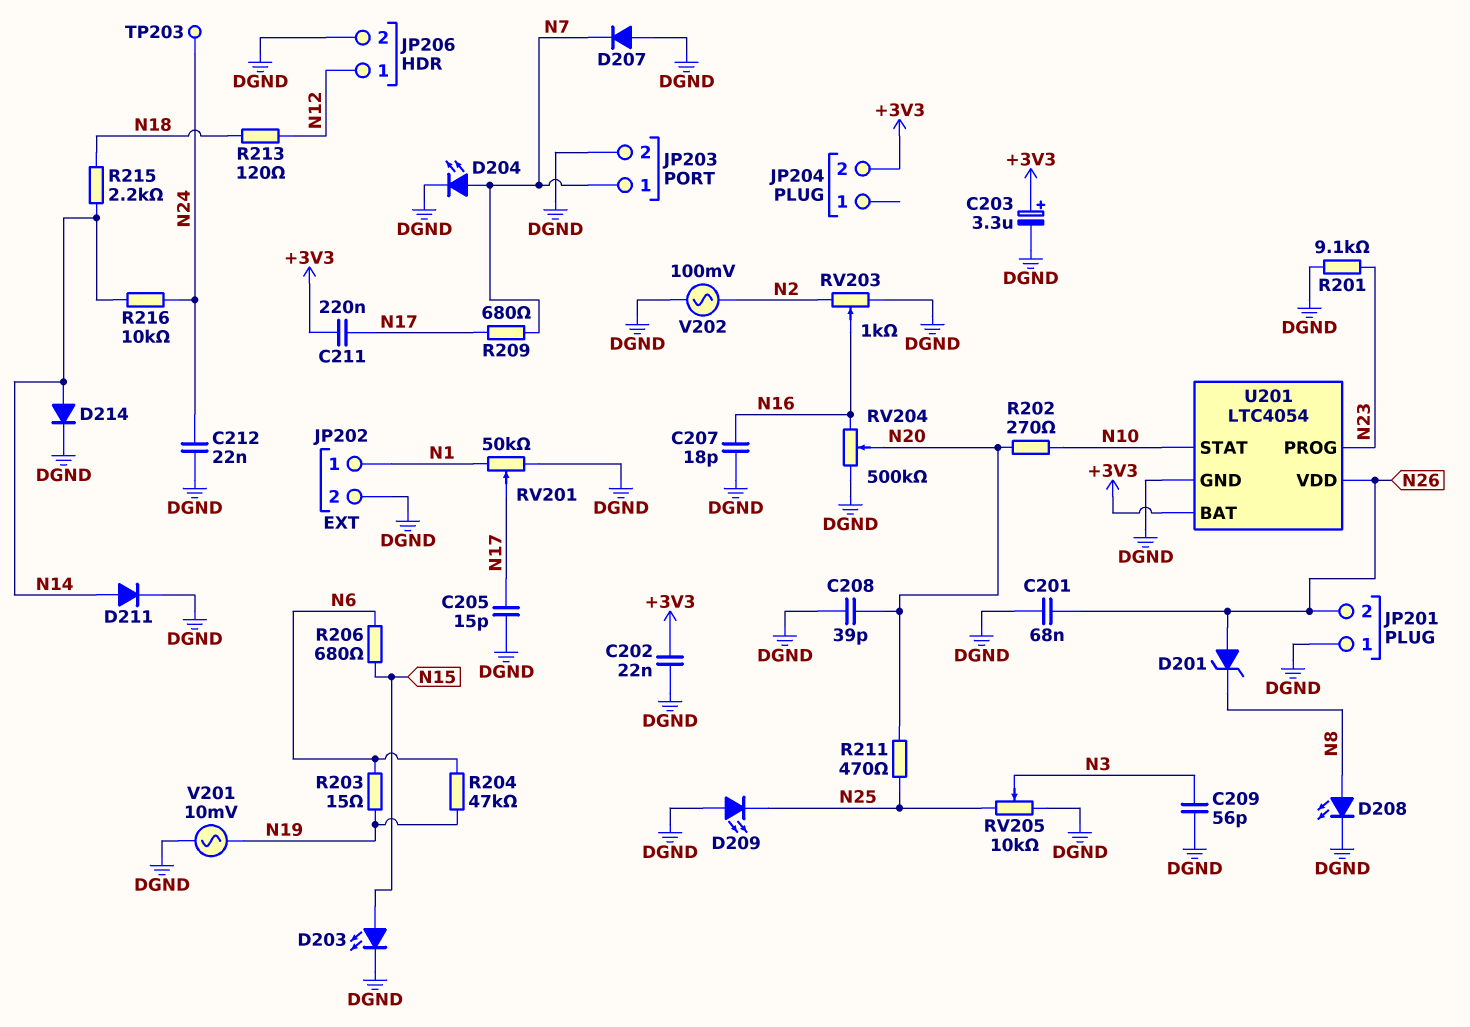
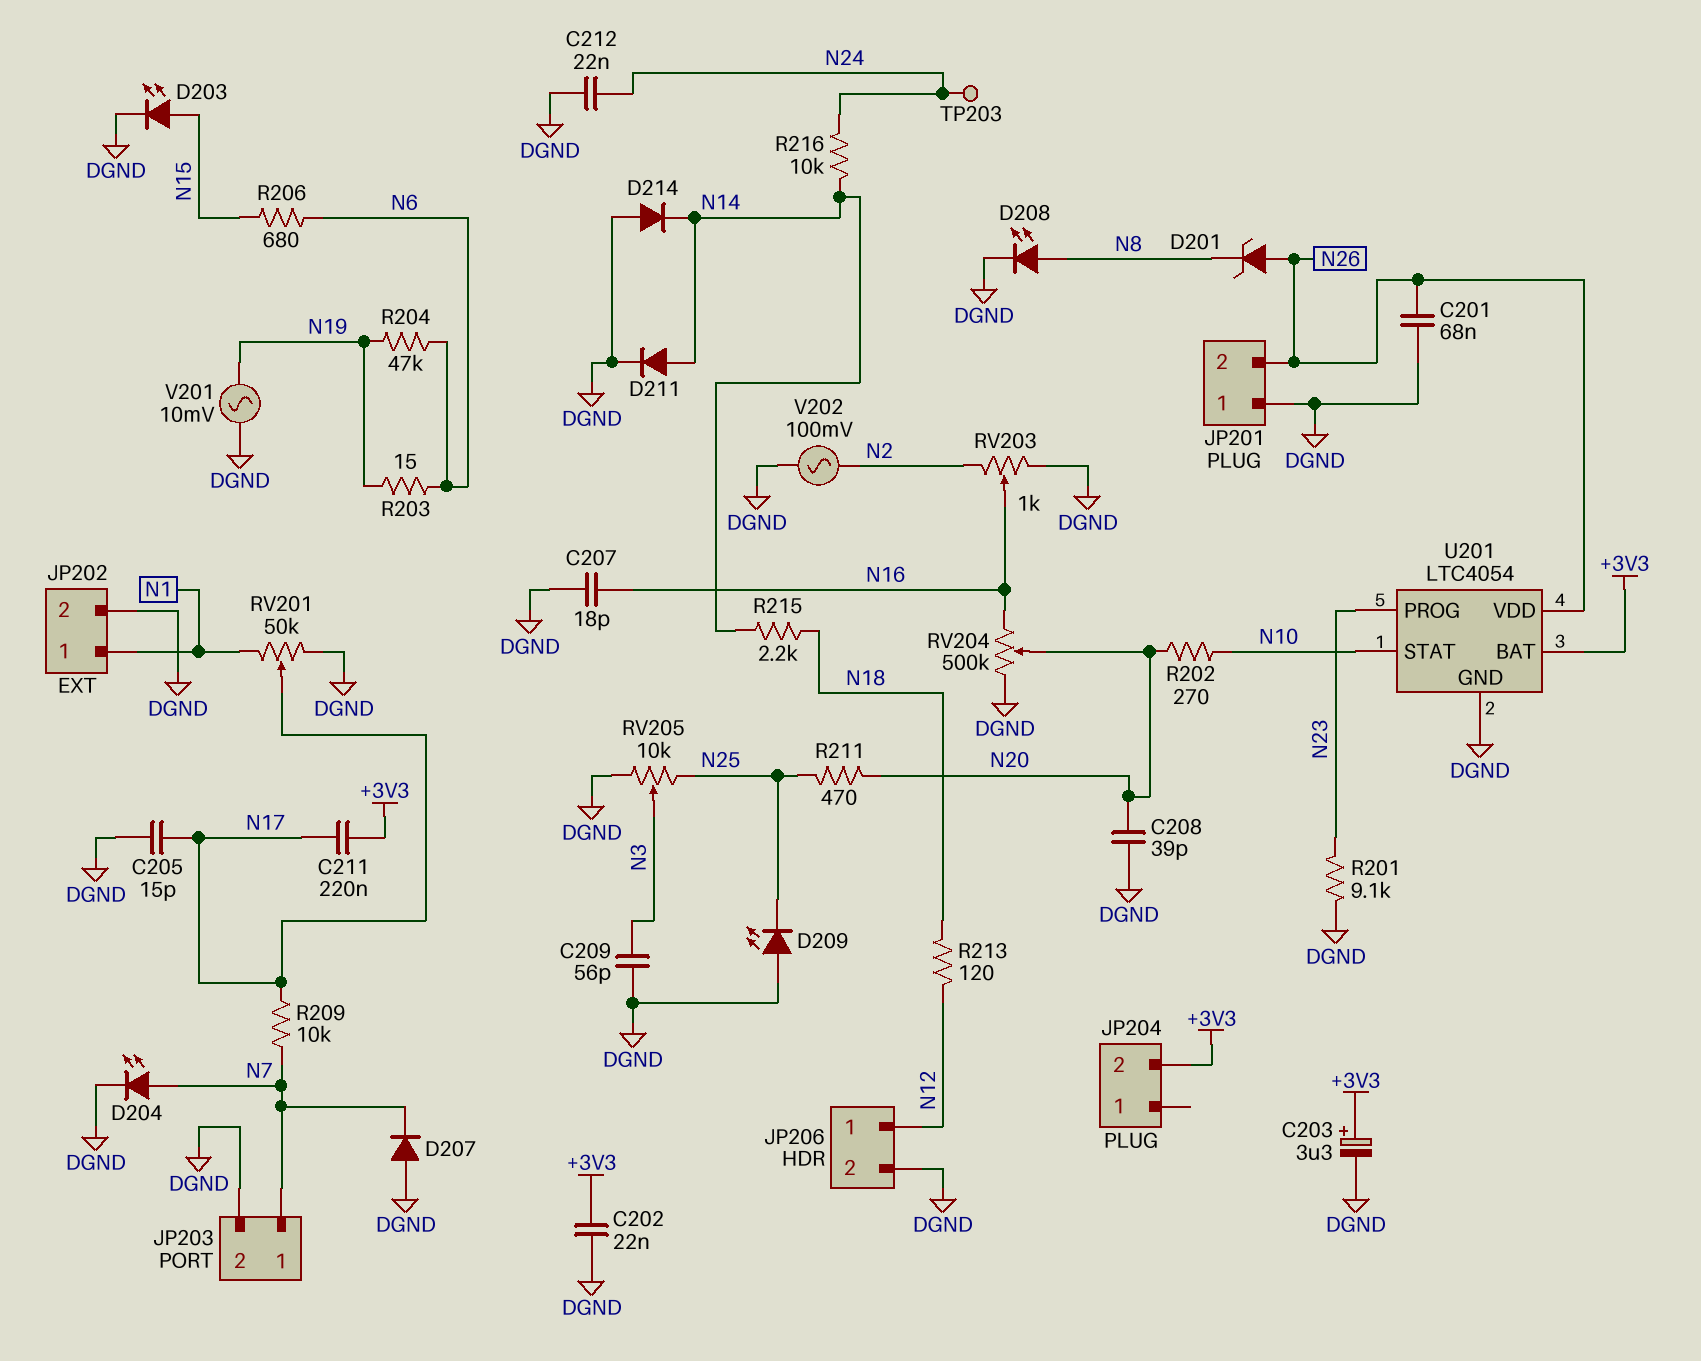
D214: diode (A N14, K DGND) -> diode (A DGND, K N14)
R209: 680 (N7, N17) -> 10k (N7, N17)

